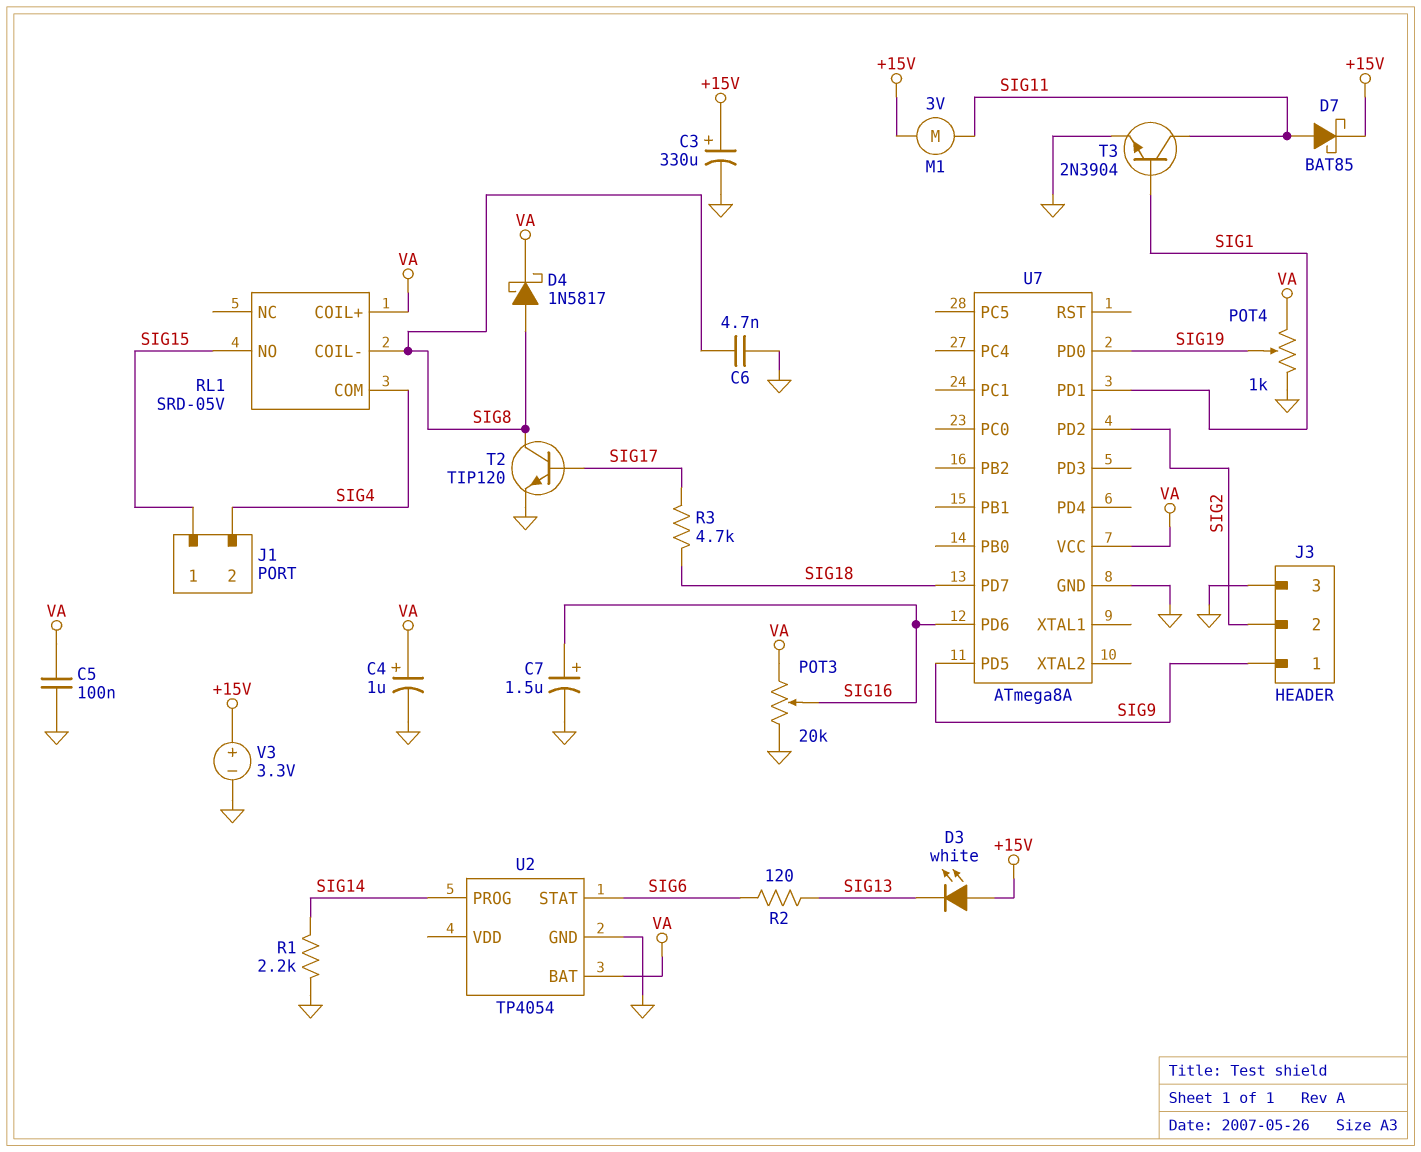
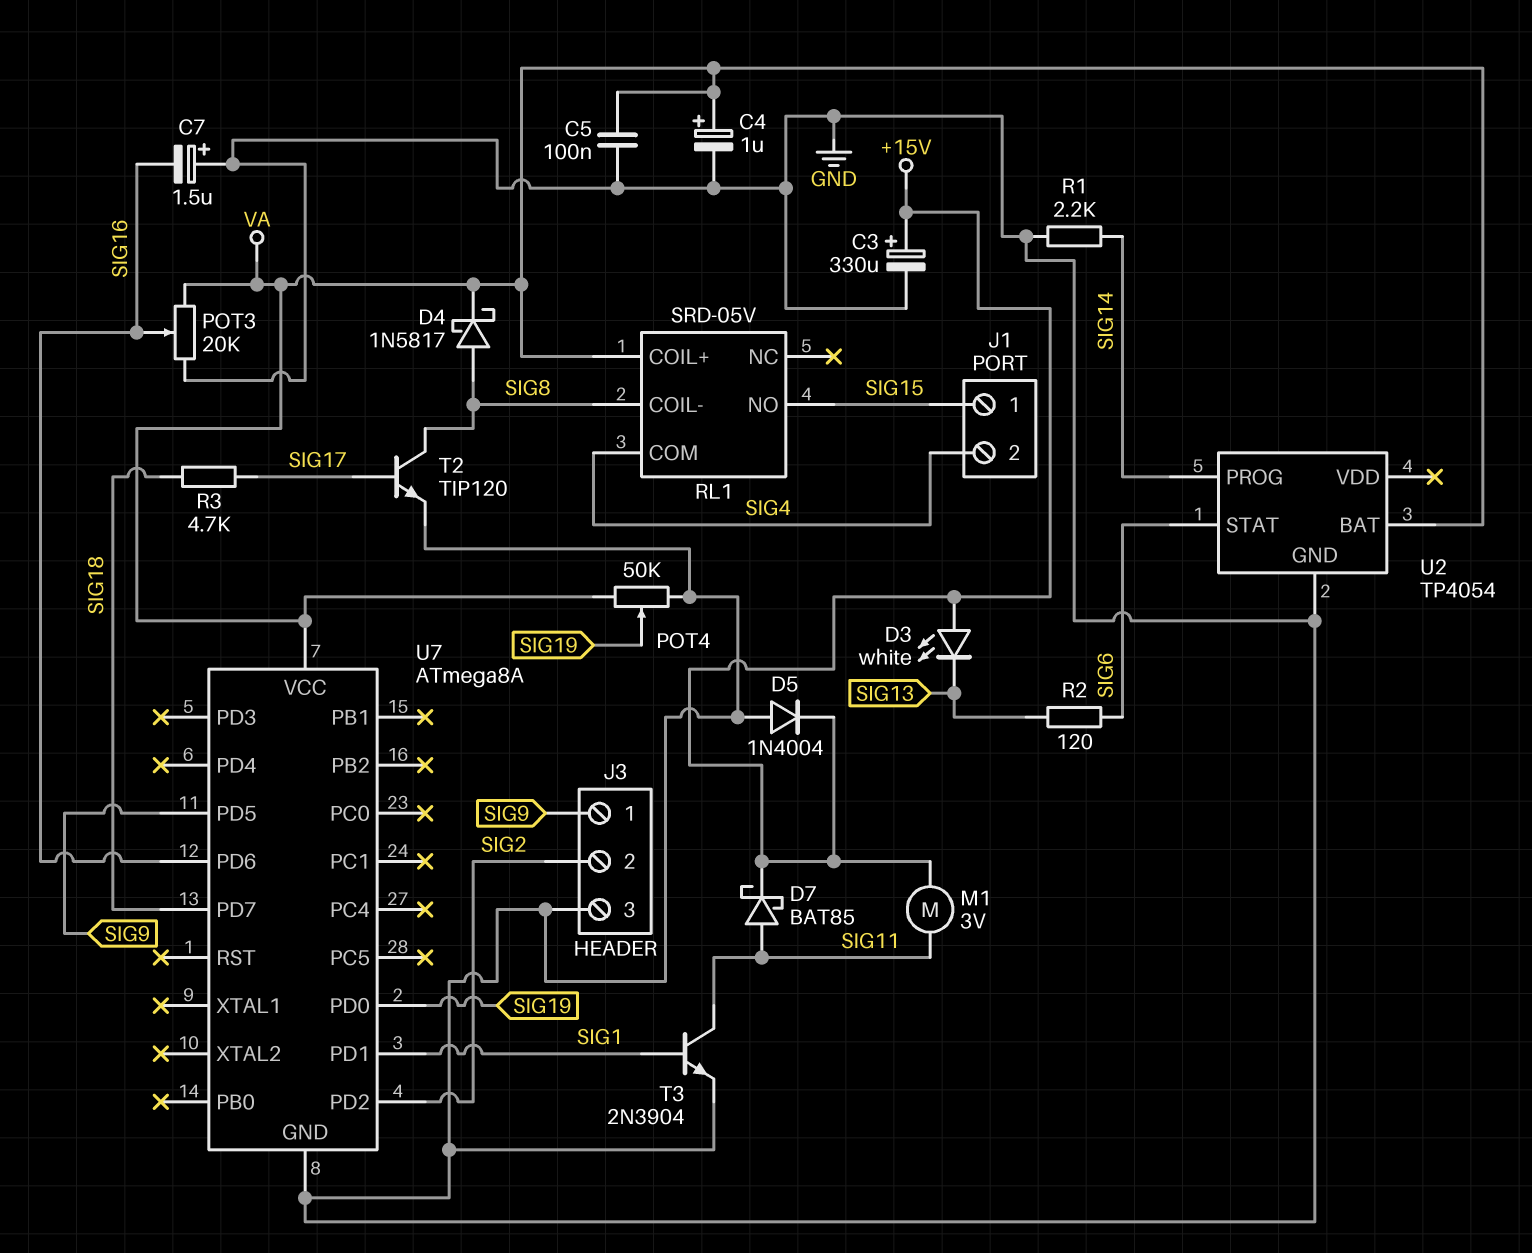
C6: 4.7nF (GND, SIG8) -> none
C7: 1.5uF (plus SIG16, minus GND) -> 1.5uF (plus GND, minus SIG16)
D5: none -> diode 1N4004 (A GND, K +15V)
POT4: 1k (GND, VA, wiper SIG19) -> 50k (GND, VA, wiper SIG19)
V3: 3.3V (plus +15V, minus GND) -> none

